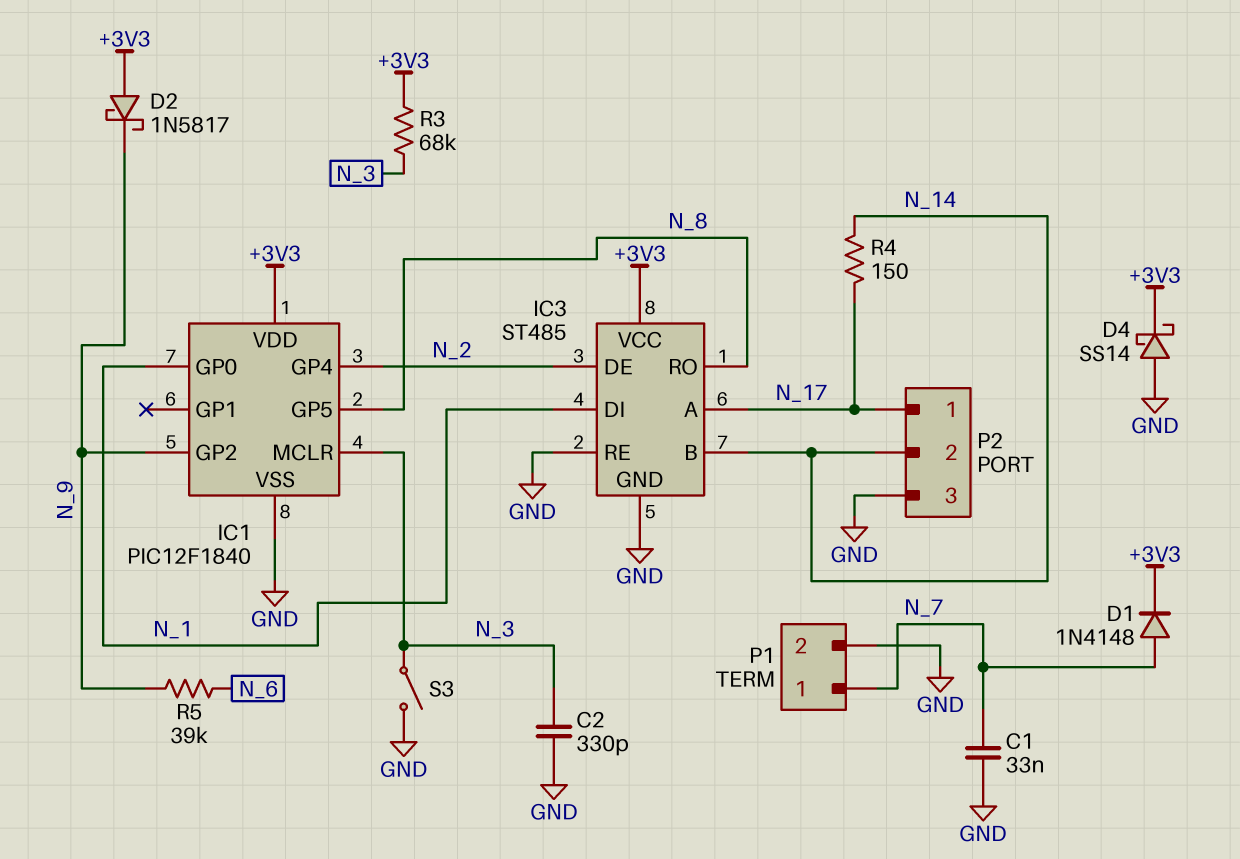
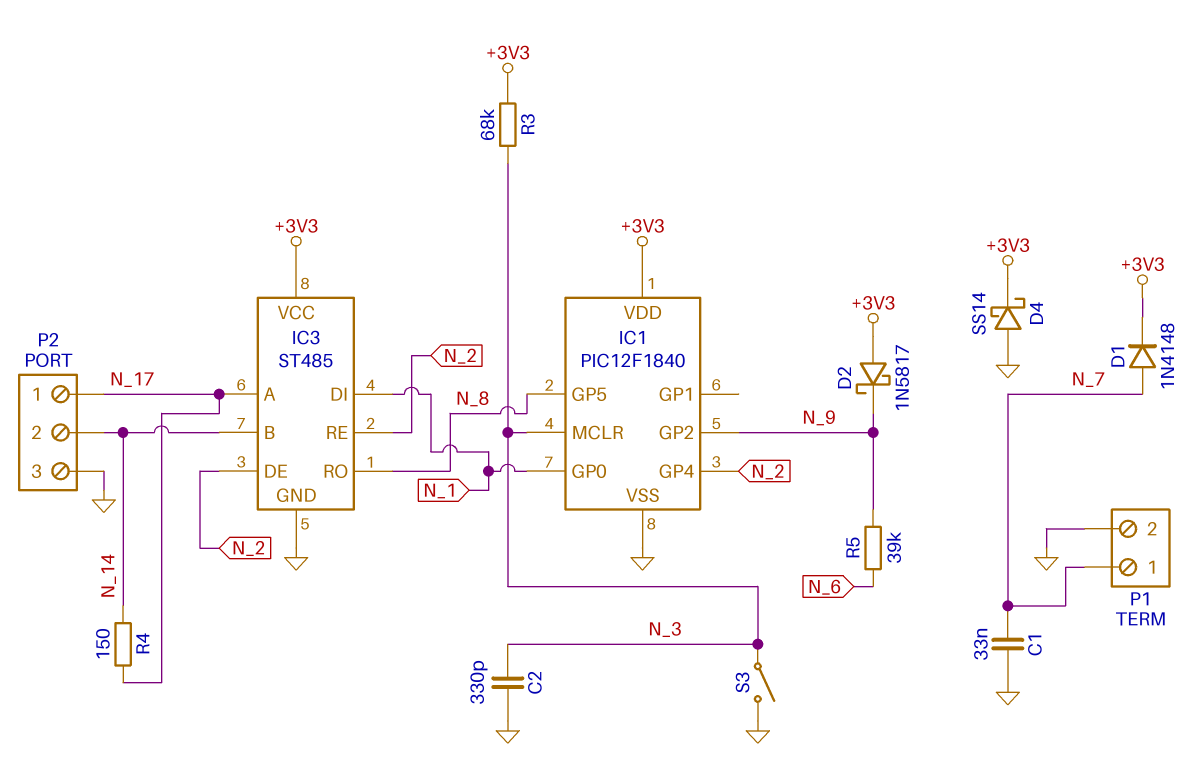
IC3 pin RE: GND -> N_2

